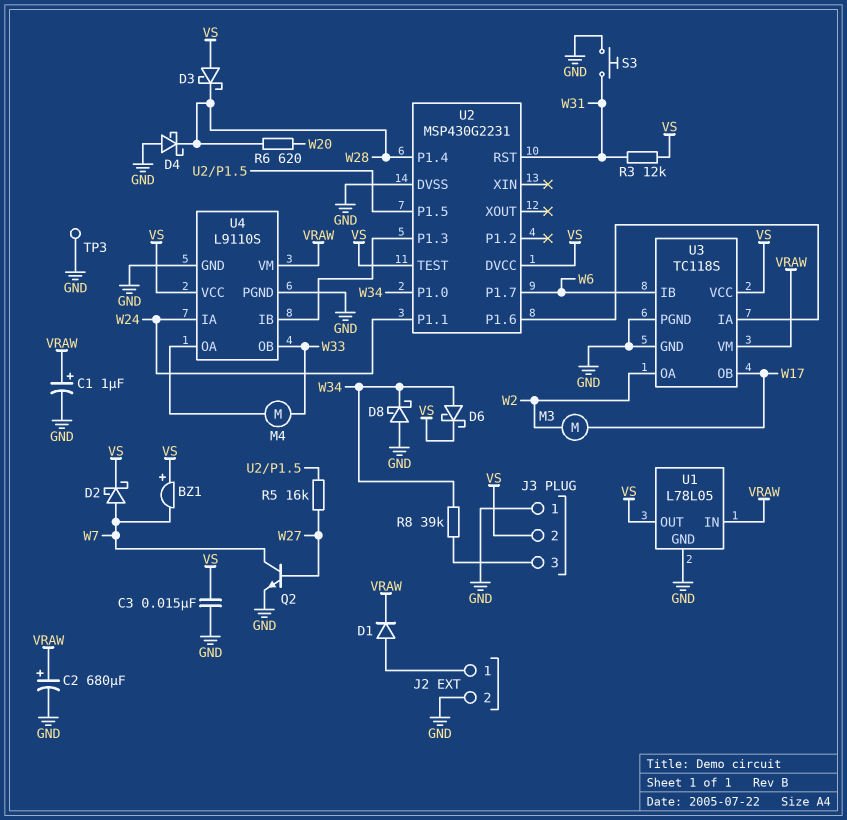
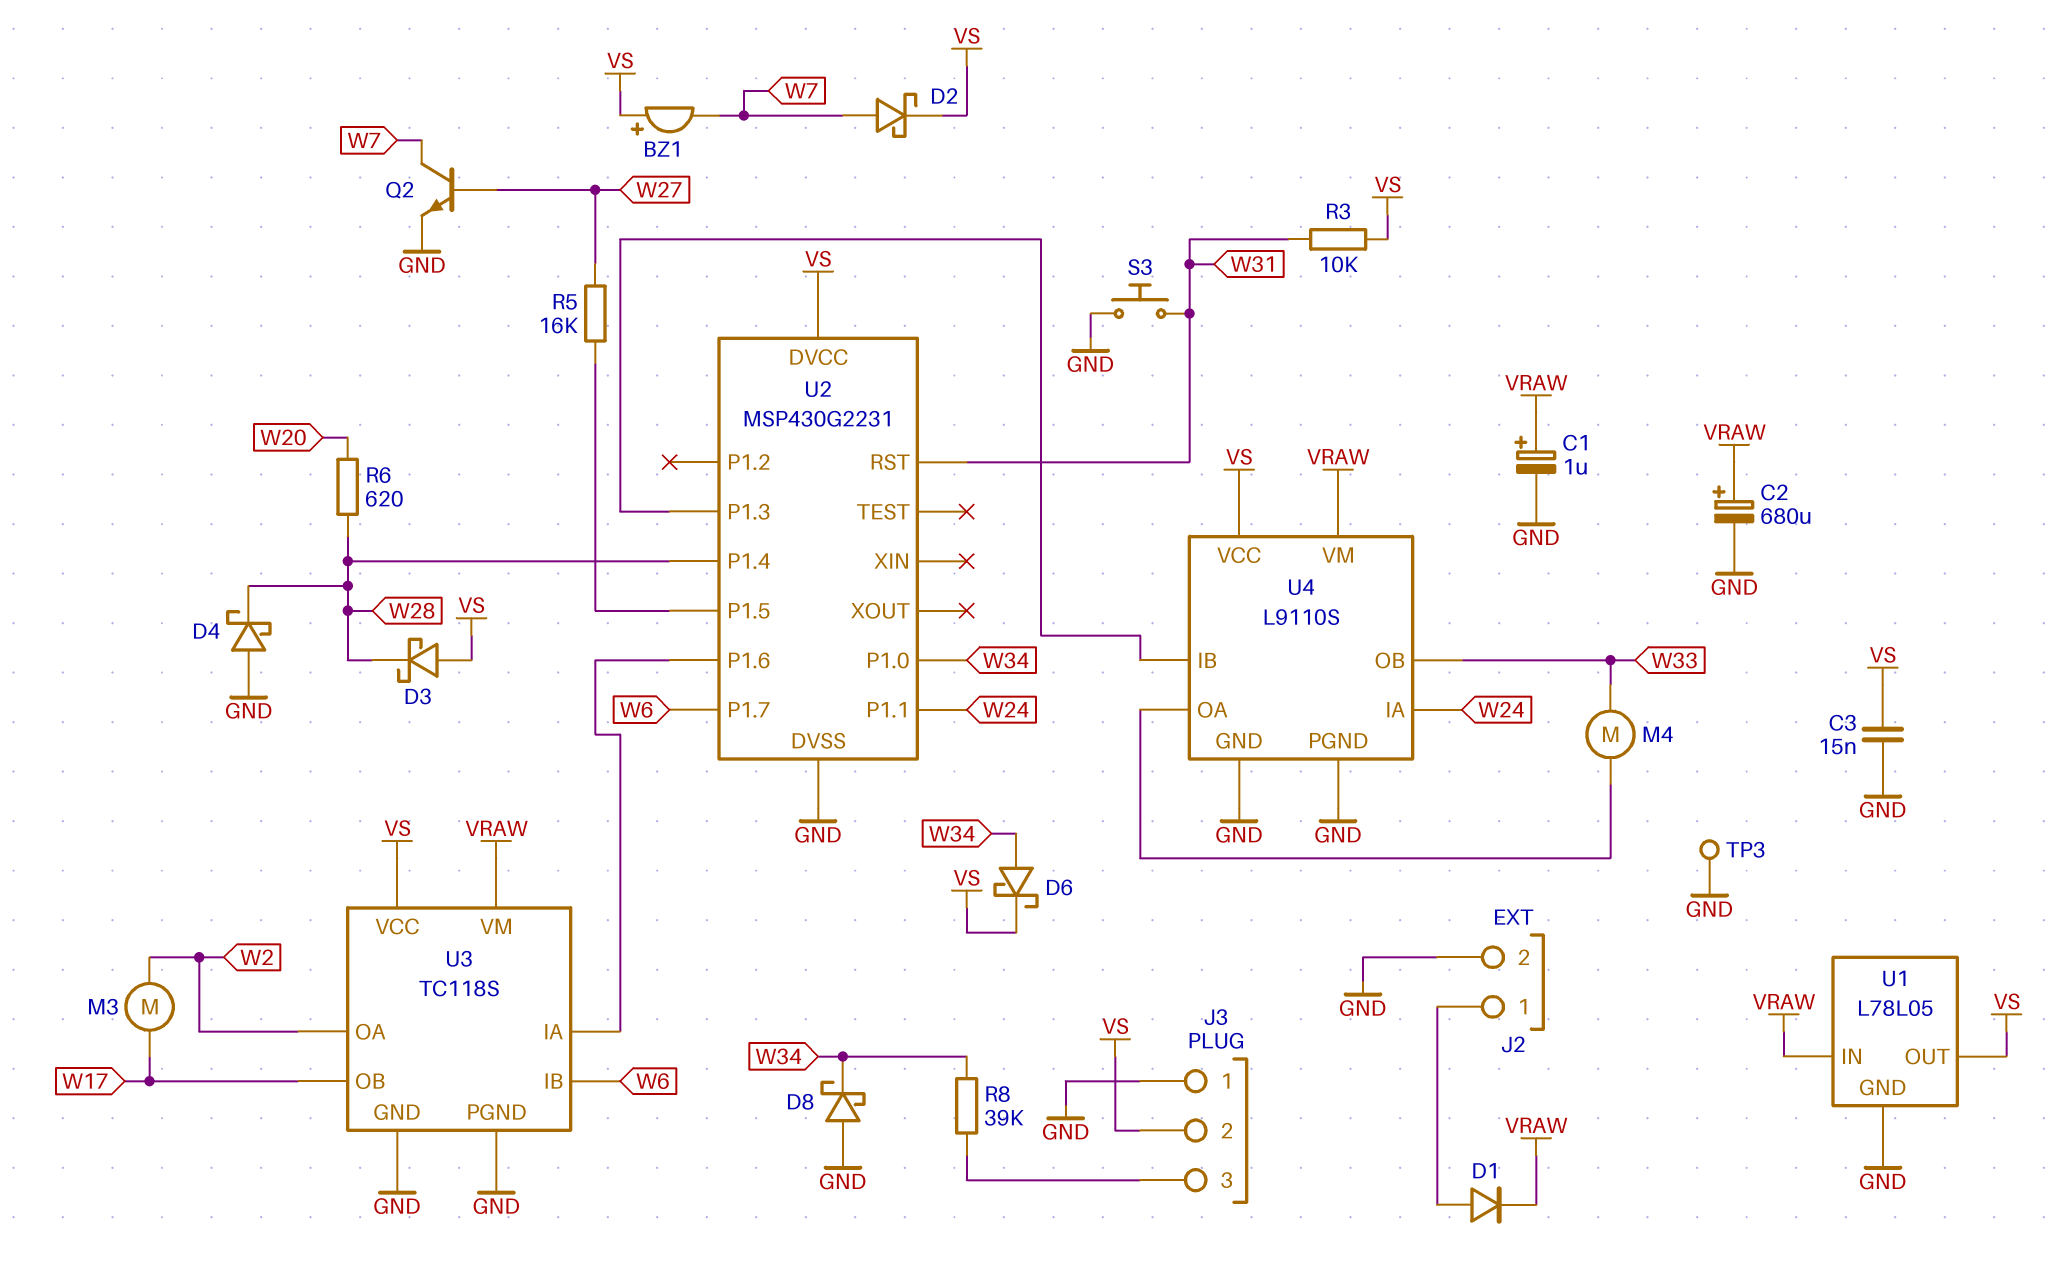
R3: 12k (VS, W31) -> 10k (VS, W31)
U2 pin TEST: VS -> none

